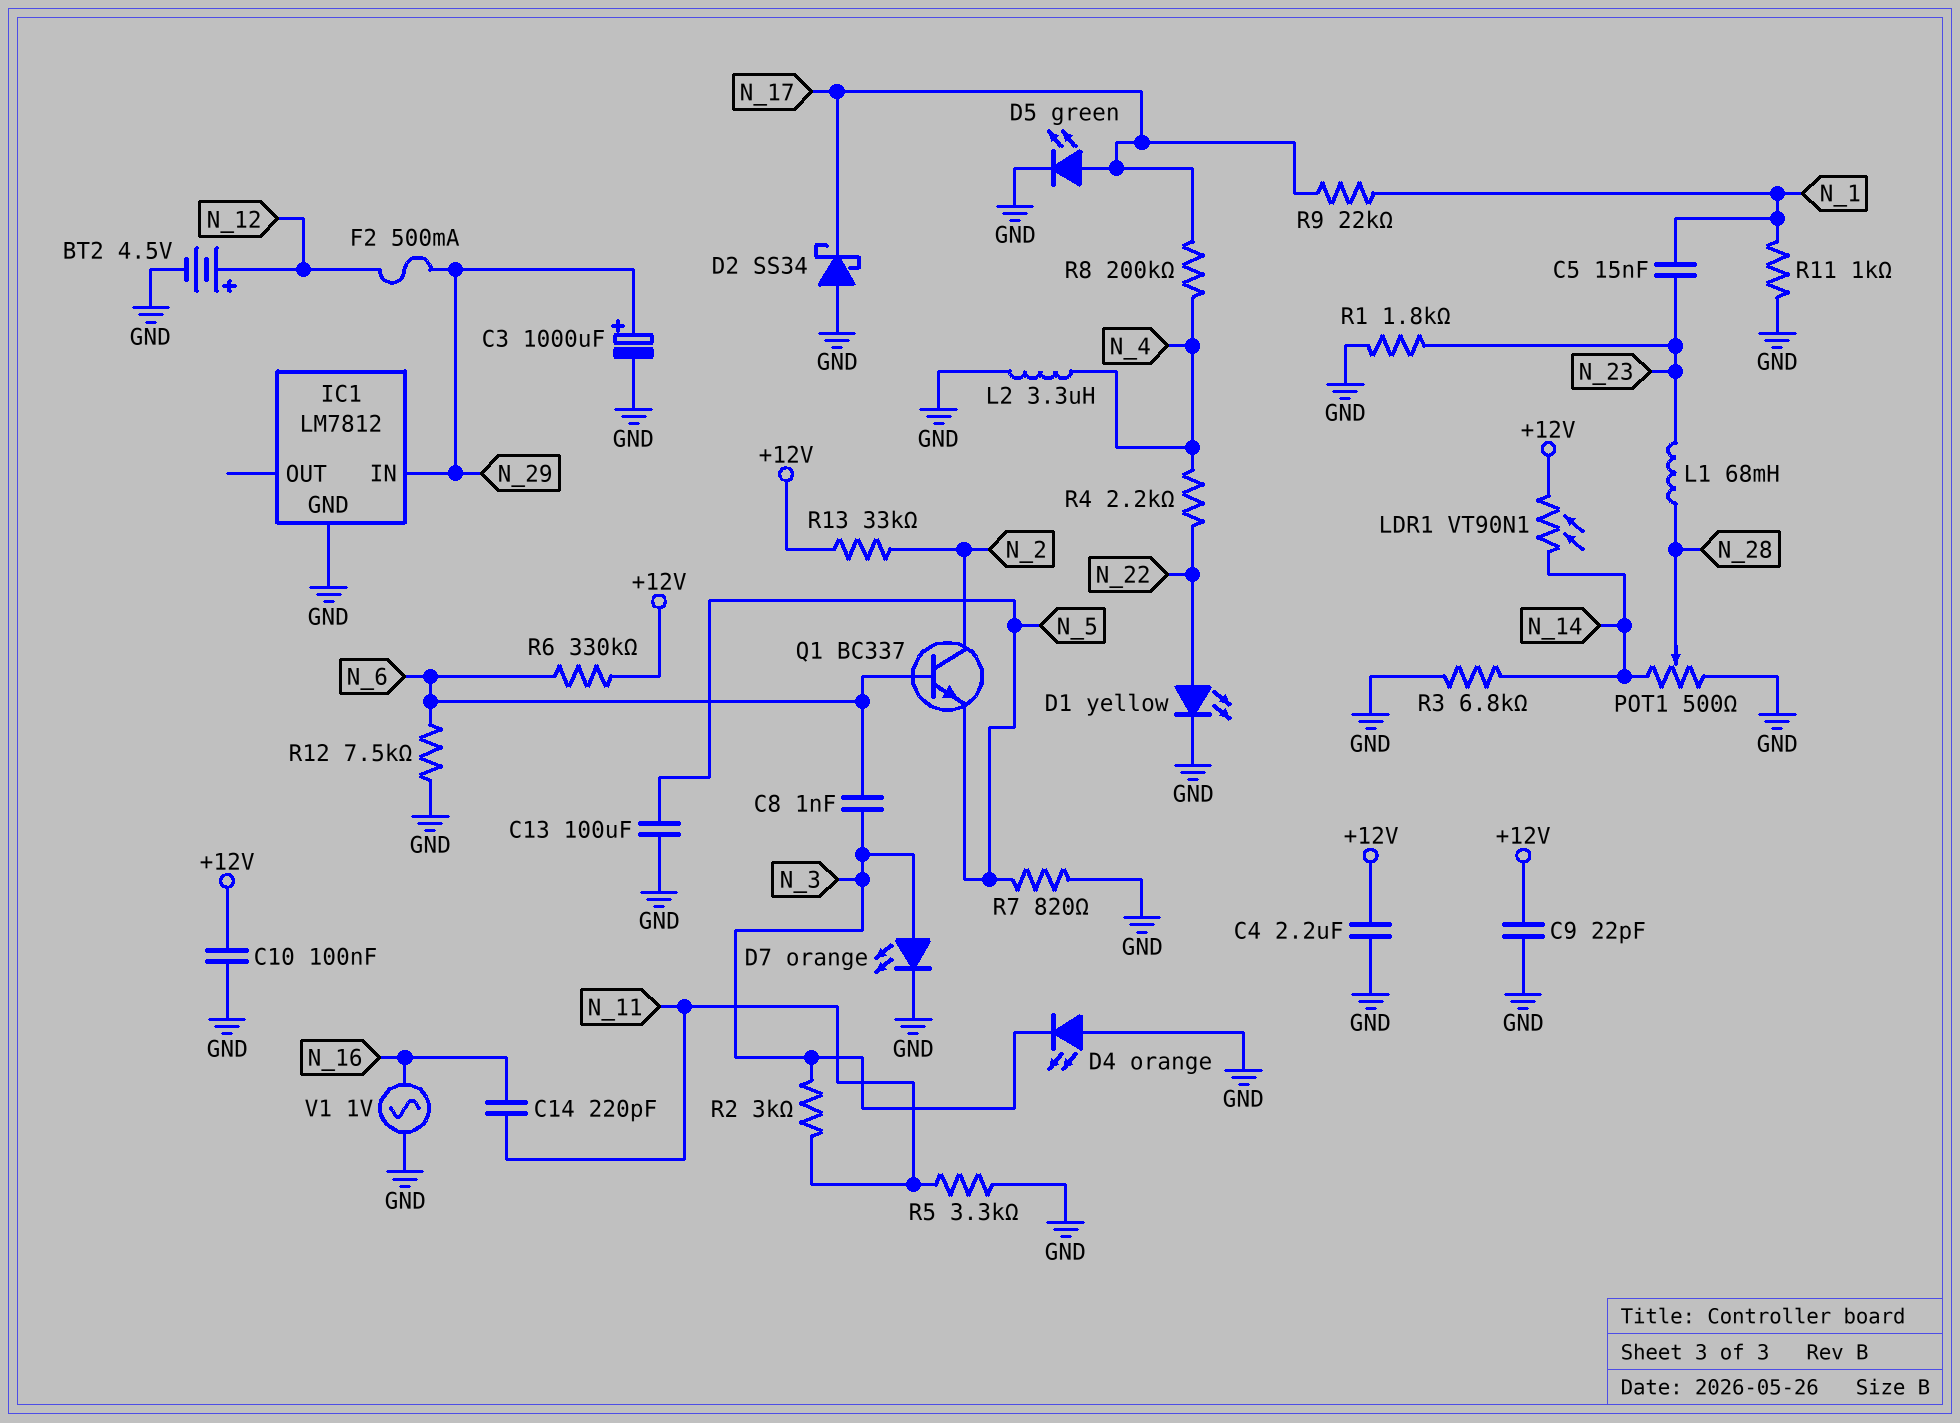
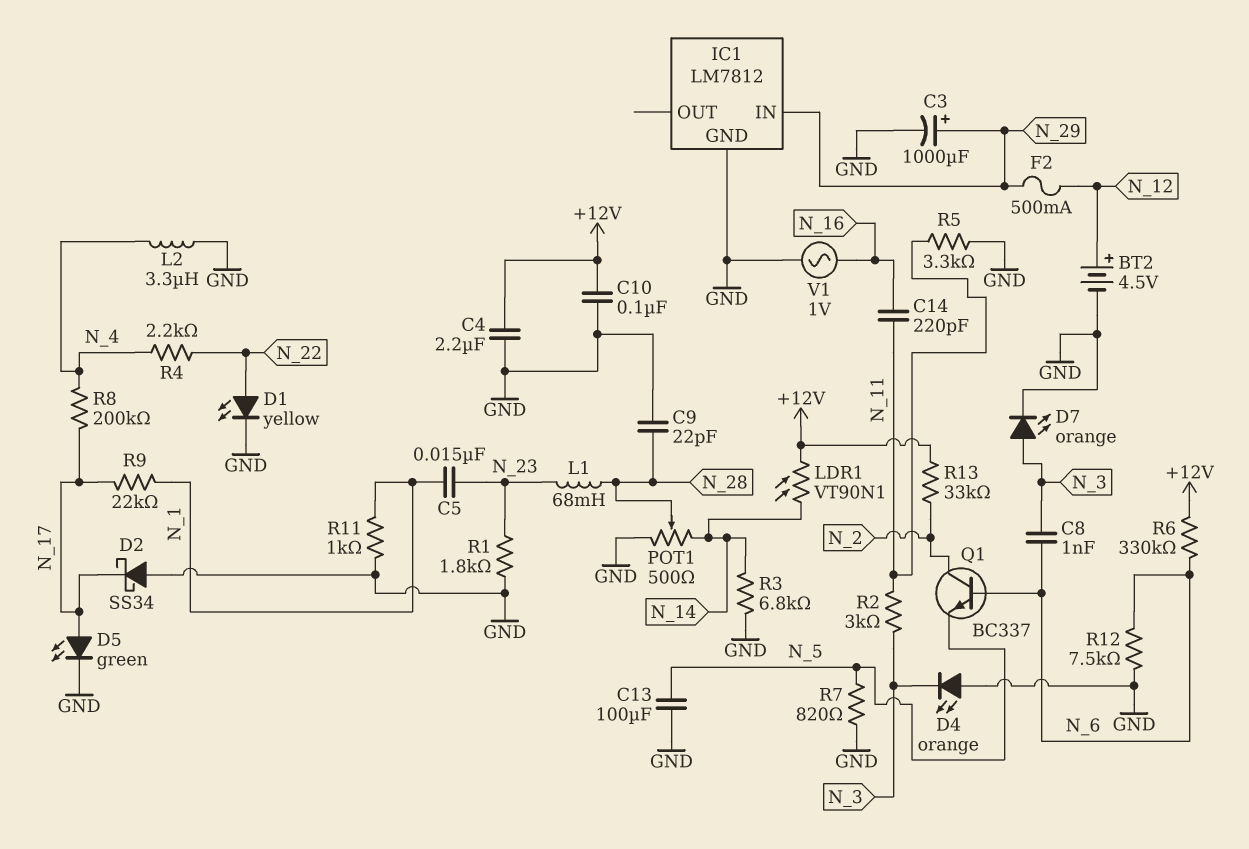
C9: 22pF (+12V, GND) -> 22pF (GND, N_28)

